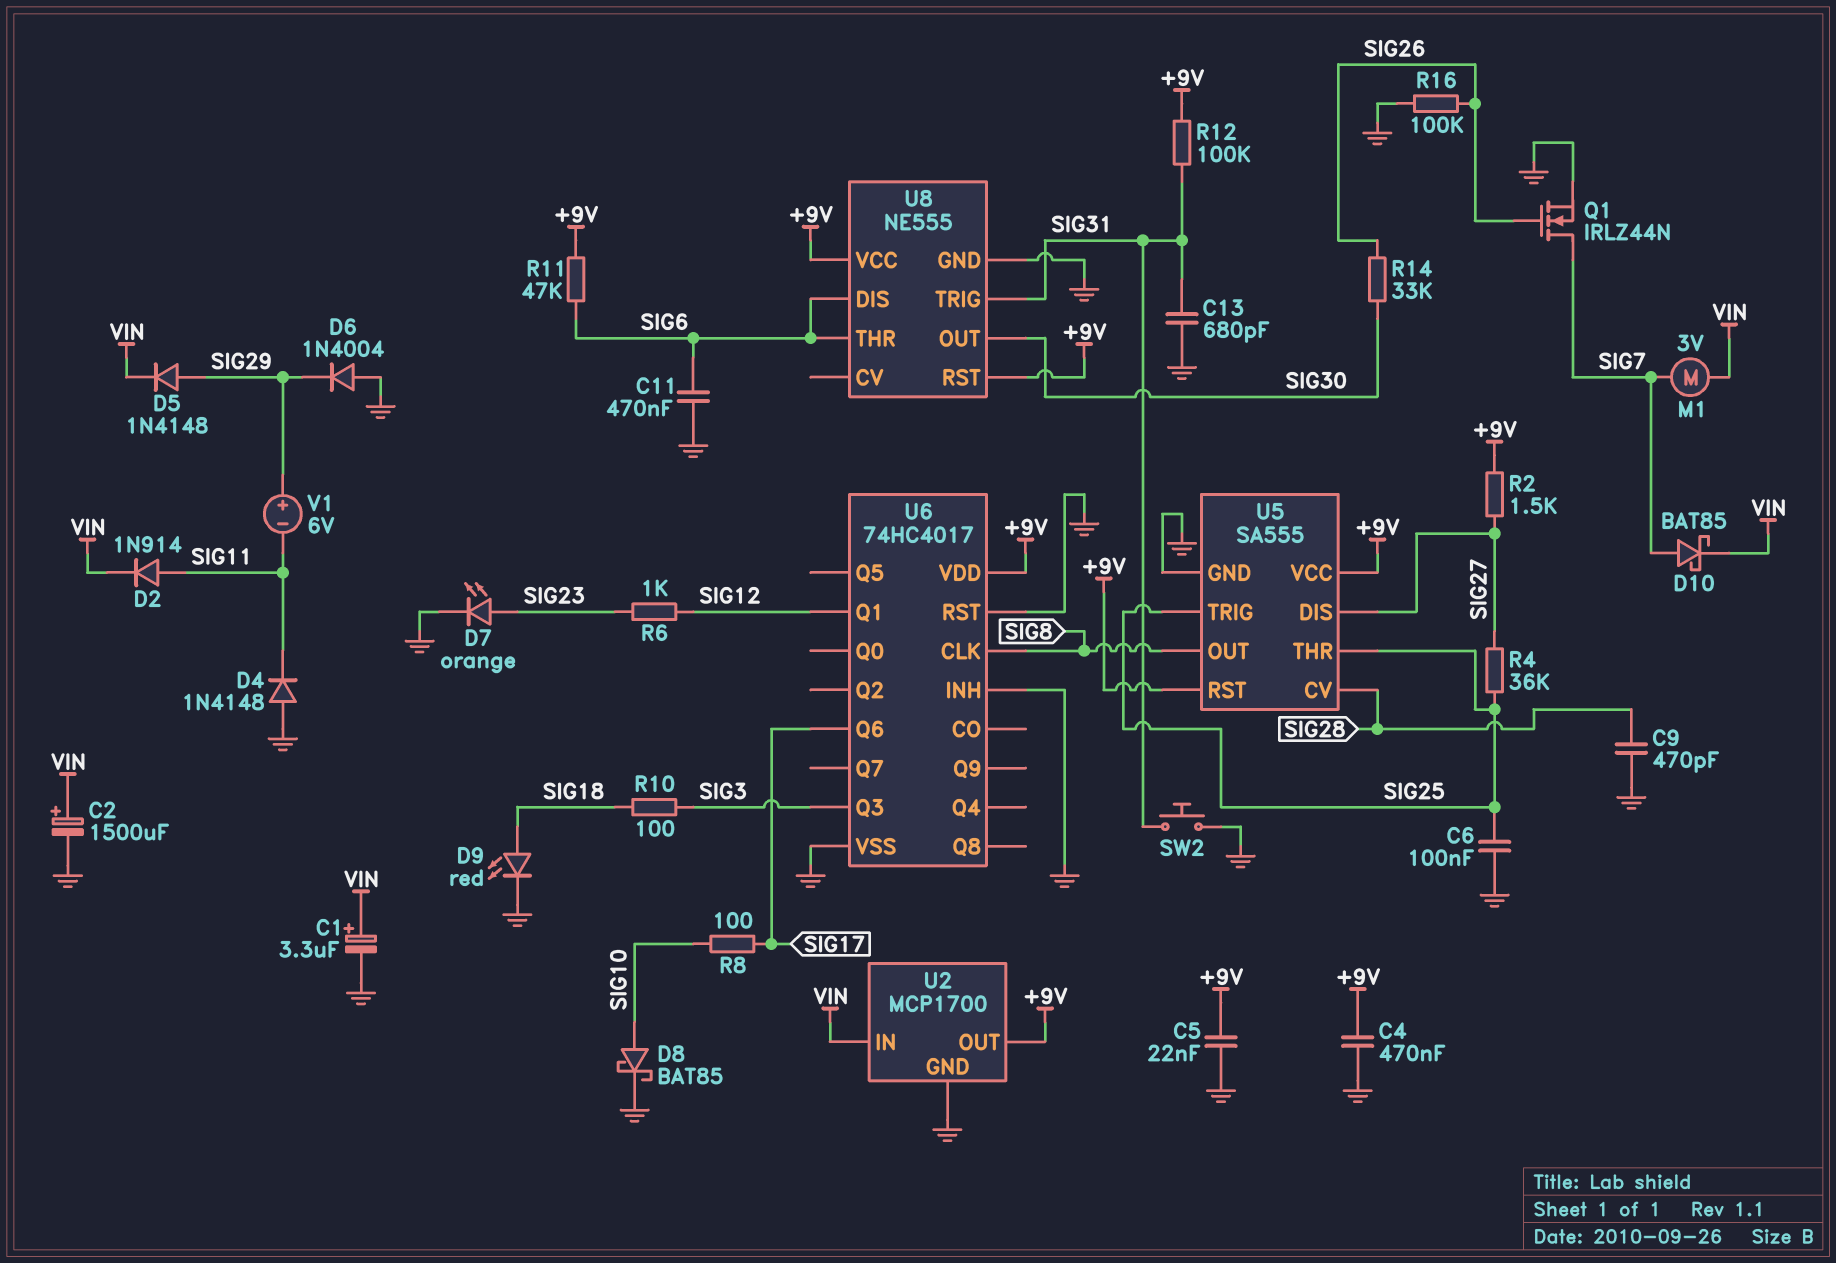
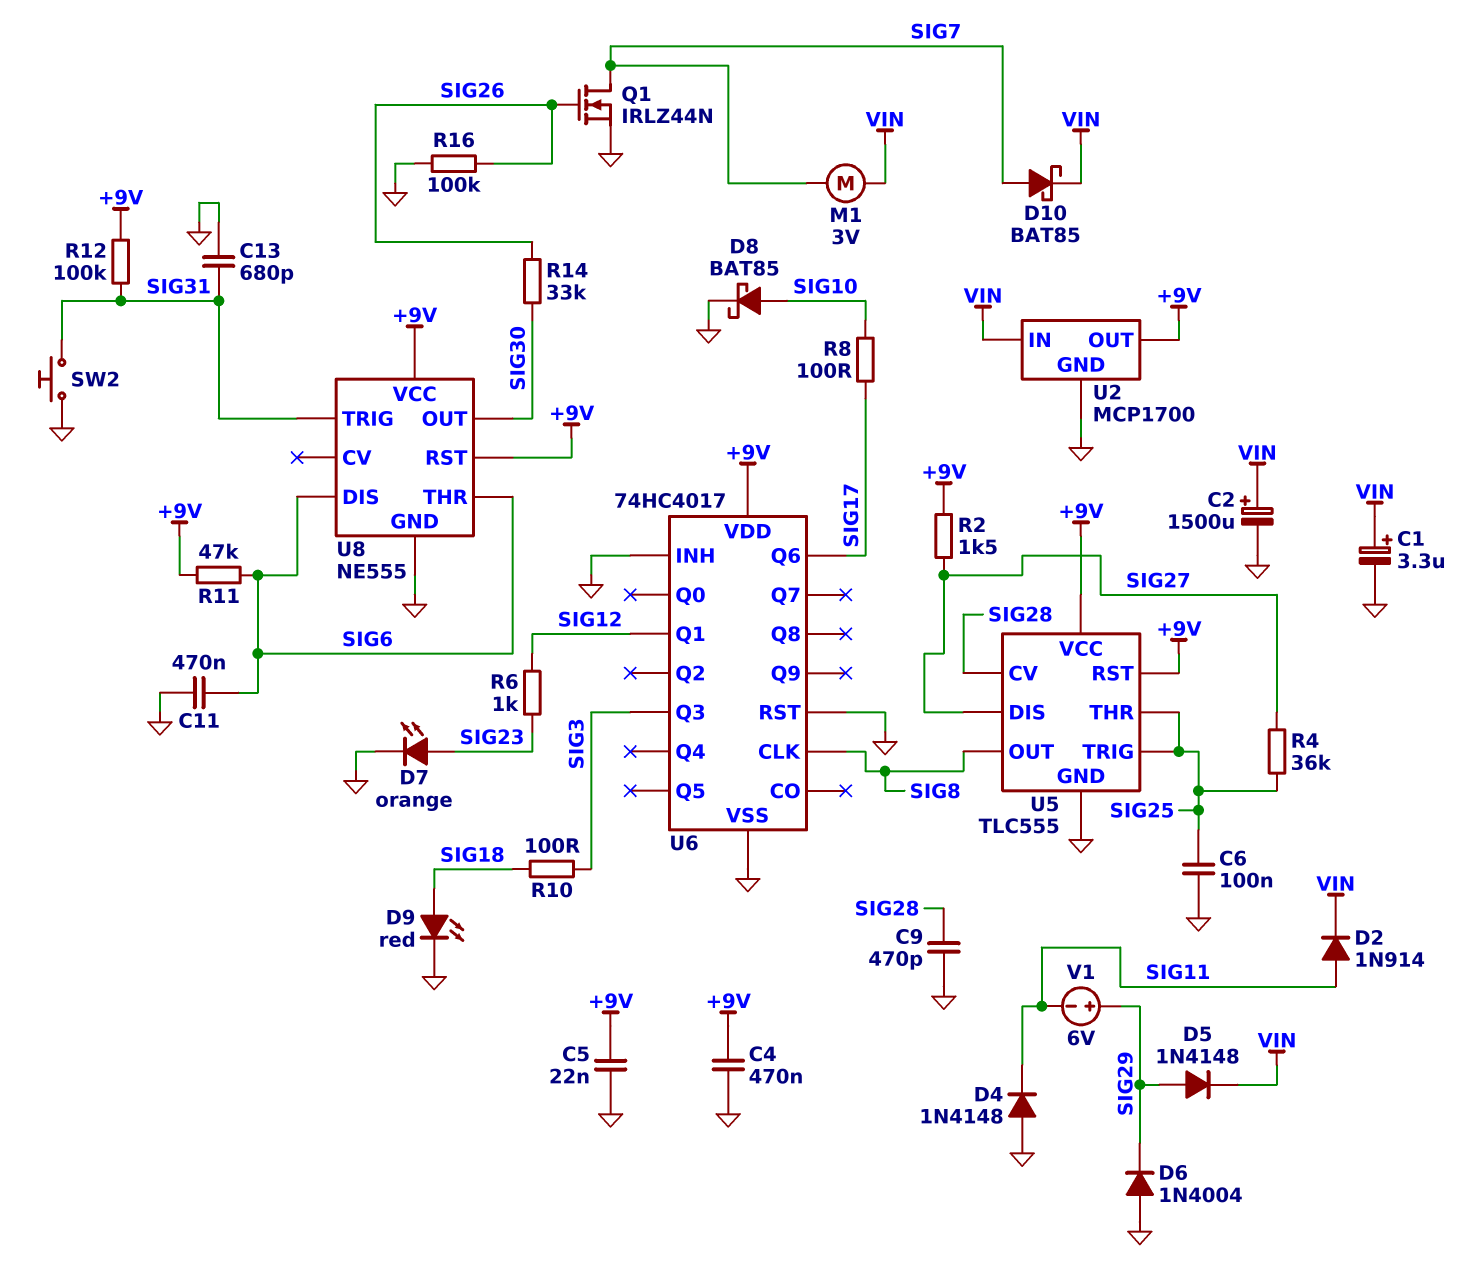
U5: SA555 -> TLC555

